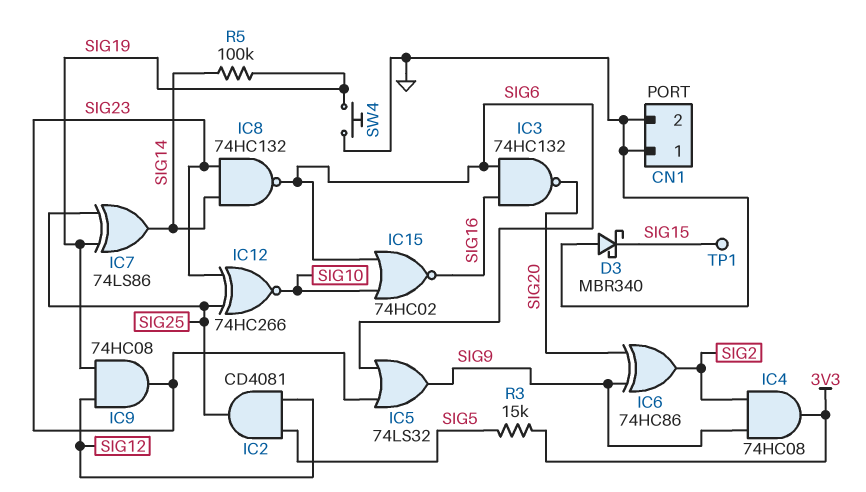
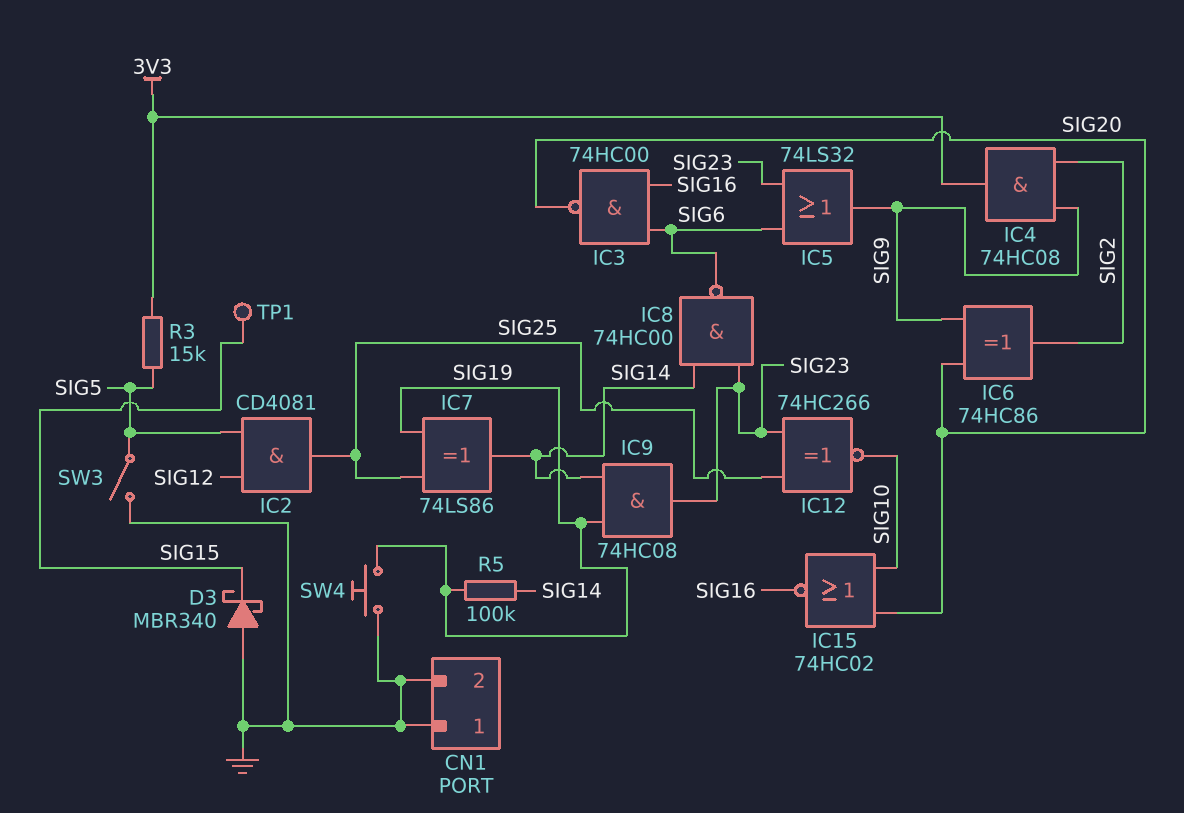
IC3: NAND 74HC132 (in SIG6, in SIG16, out SIG20) -> NAND 74HC00 (in SIG6, in SIG16, out SIG20)
IC8: NAND 74HC132 (in SIG14, in SIG23, out SIG6) -> NAND 74HC00 (in SIG14, in SIG23, out SIG6)
IC9: AND 74HC08 (in SIG12, in SIG19, out SIG23) -> AND 74HC08 (in SIG14, in SIG19, out SIG23)
IC15: NOR 74HC02 (in SIG6, in SIG10, out SIG16) -> NOR 74HC02 (in SIG10, in SIG20, out SIG16)
SW3: none -> switch (GND, SIG5)

